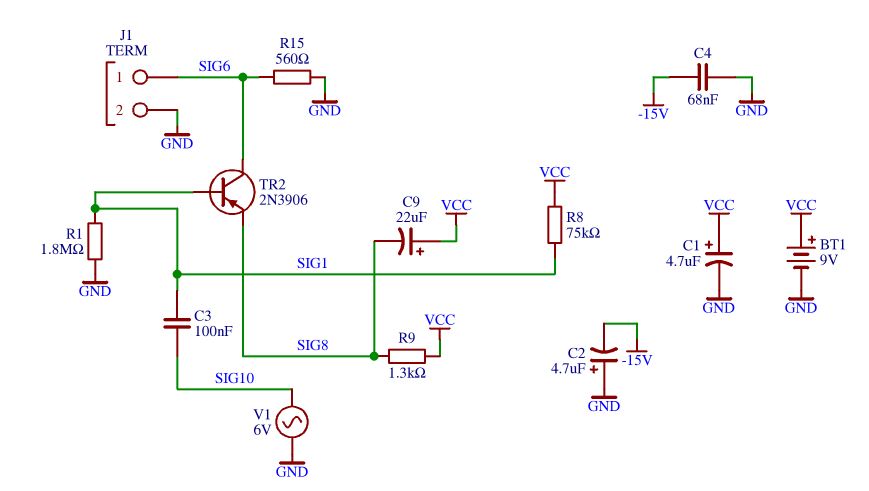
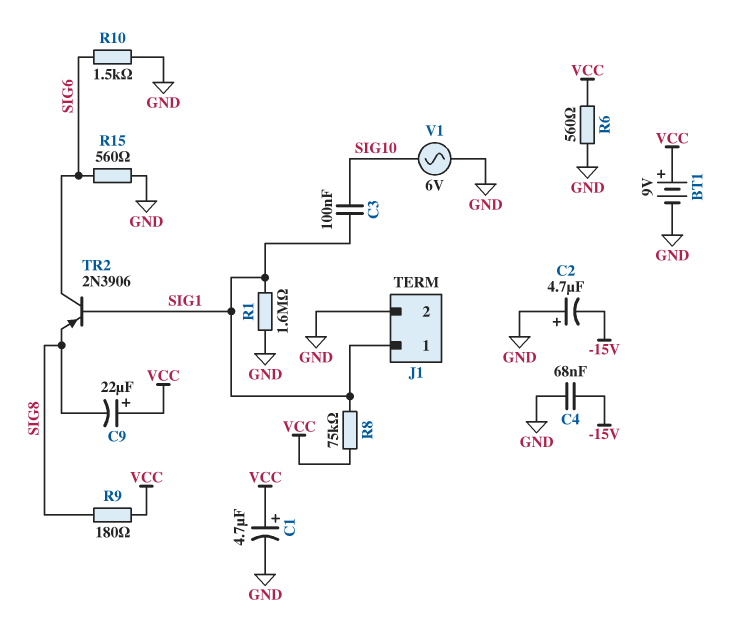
J1 pin 1: SIG6 -> SIG1
R1: 1.8M (GND, SIG1) -> 1.6M (GND, SIG1)
R6: none -> 560 (GND, VCC)
R9: 1.3k (SIG8, VCC) -> 180 (SIG8, VCC)
R10: none -> 1.5k (GND, SIG6)

